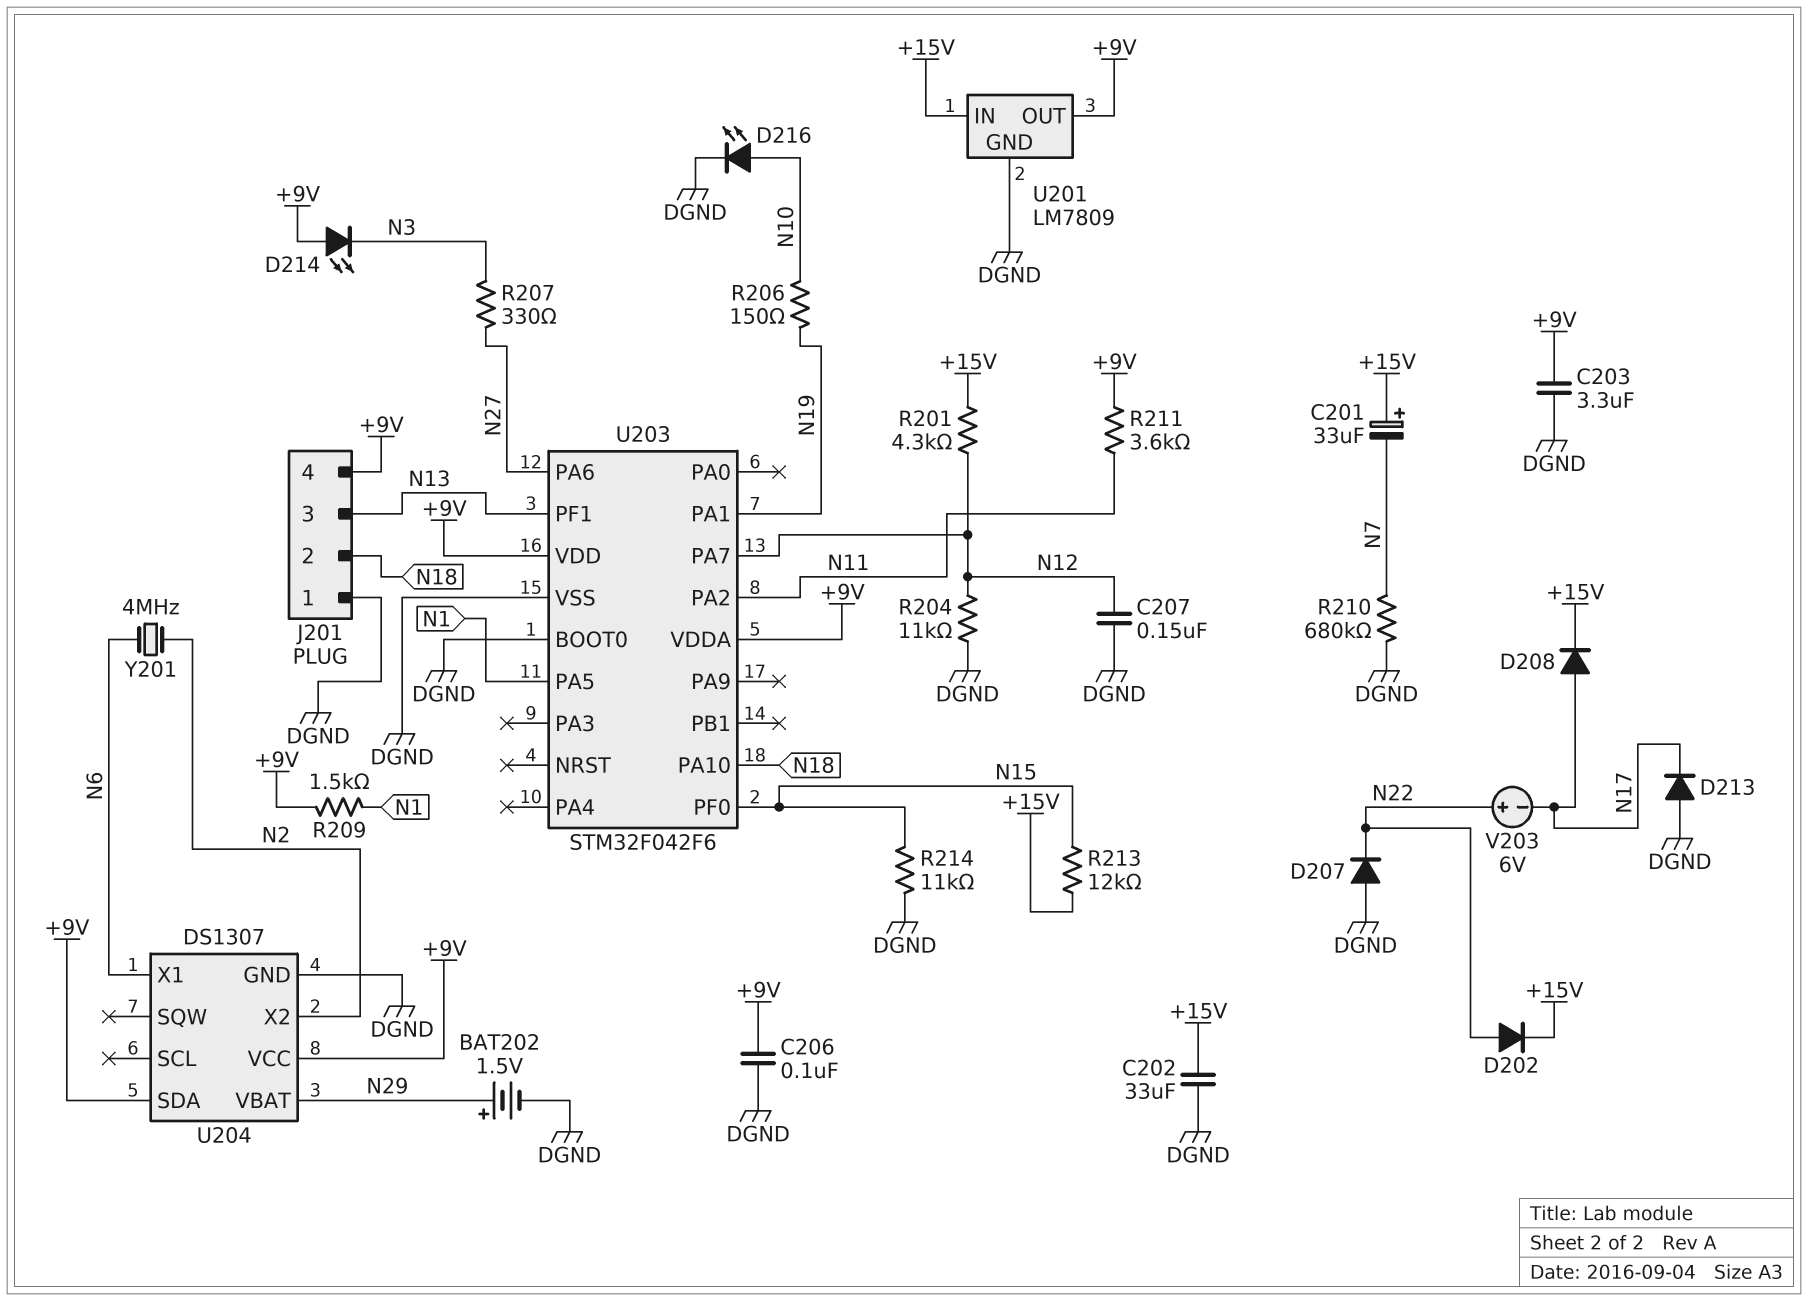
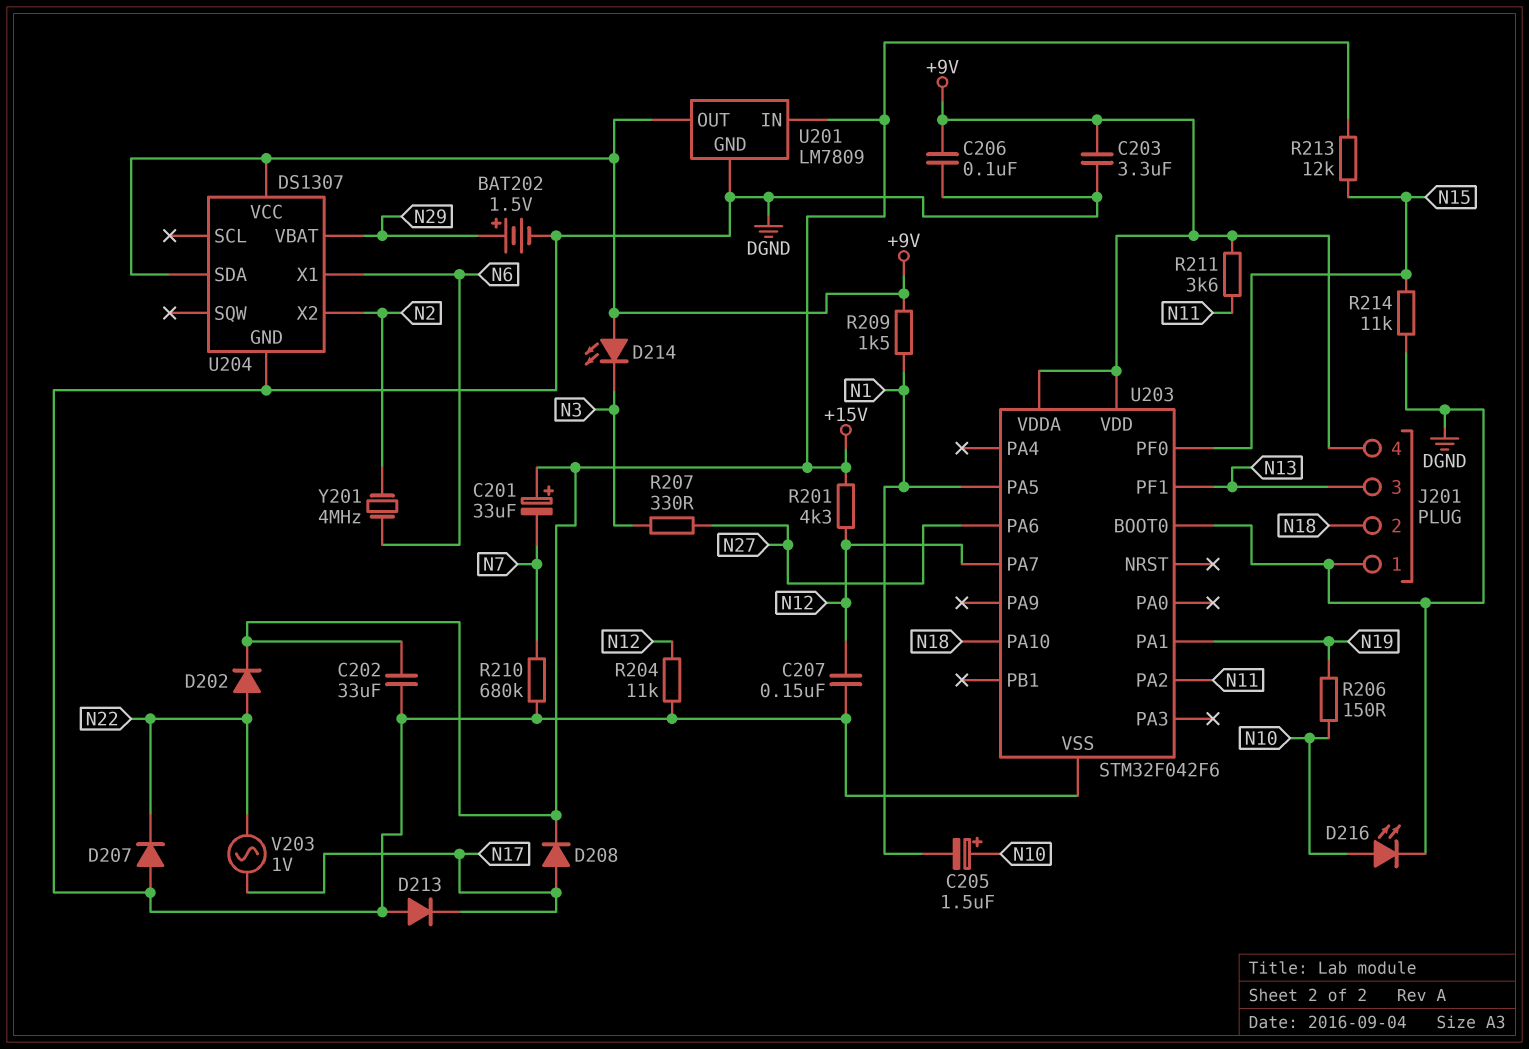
C205: none -> 1.5uF (plus N10, minus N1)
V203: 6V (plus N22, minus N17) -> AC 1V (N17, N22)

